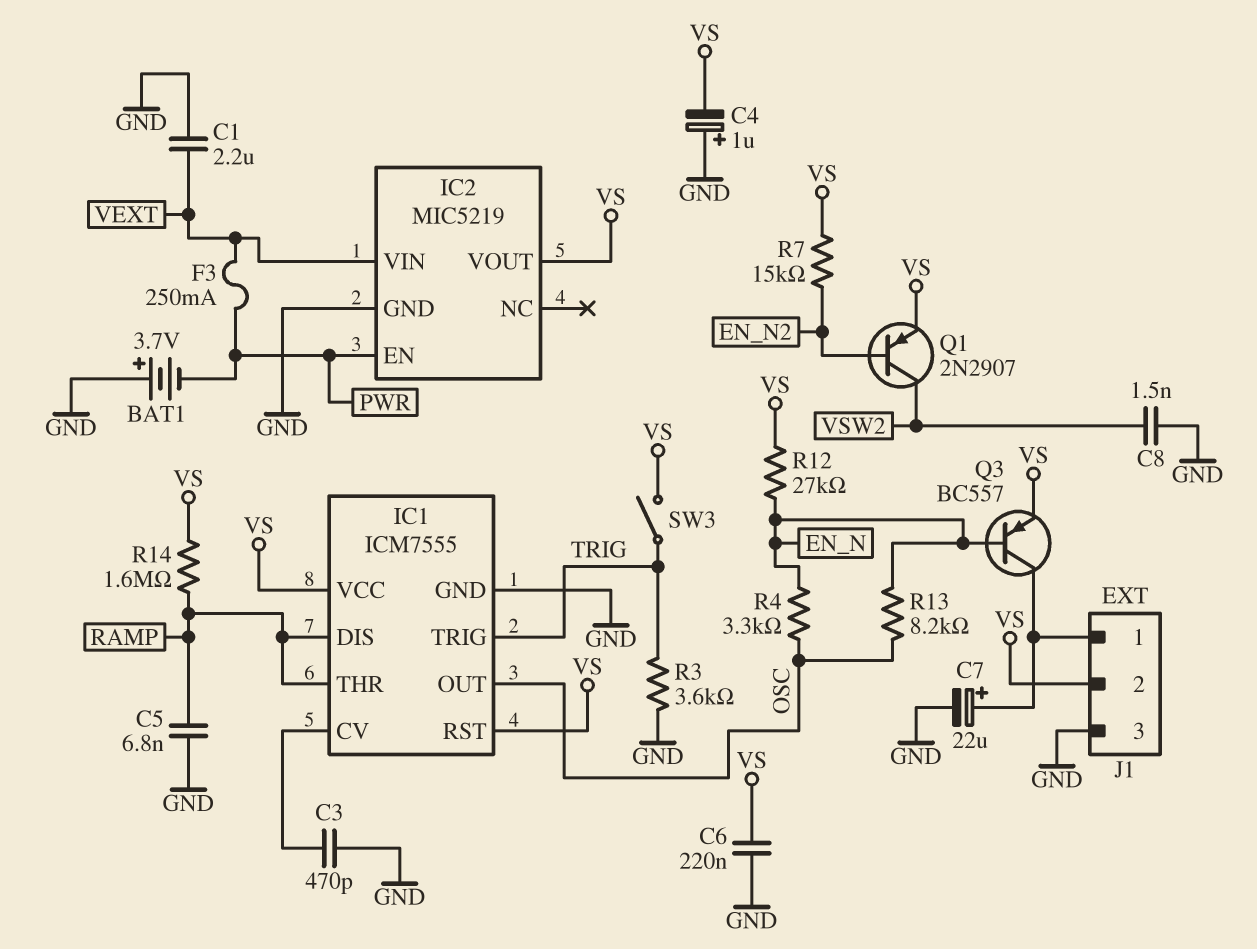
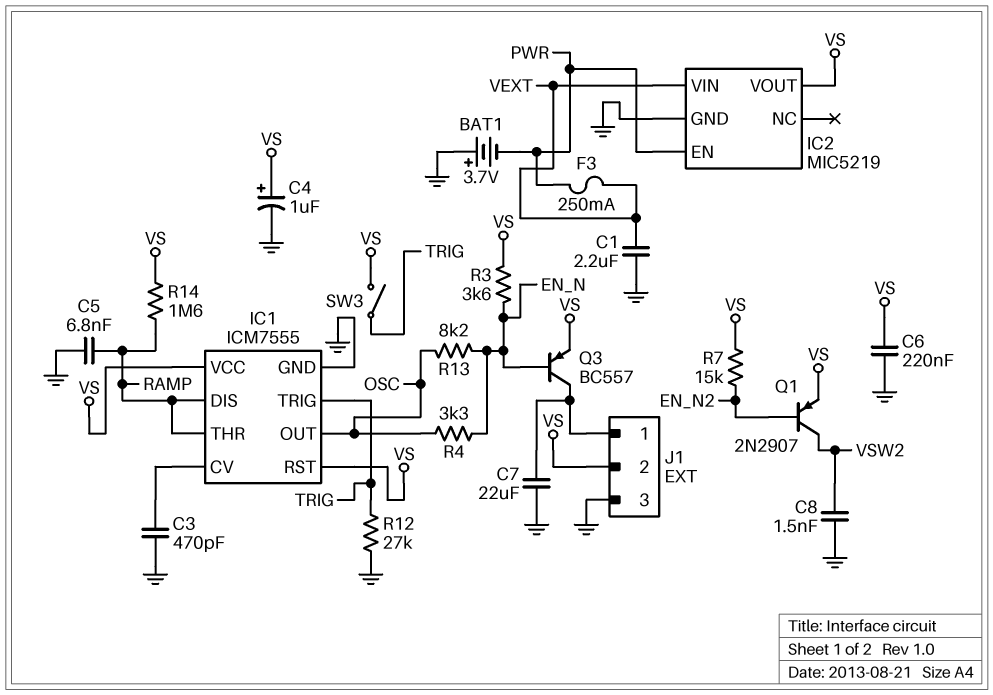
C4: 1uF (plus GND, minus VS) -> 1uF (plus VS, minus GND)
C7: 22uF (plus J1/1, minus GND) -> 22uF (GND, J1/1)
R3: 3.6k (GND, TRIG) -> 3.6k (EN_N, VS)
R12: 27k (EN_N, VS) -> 27k (GND, TRIG)

